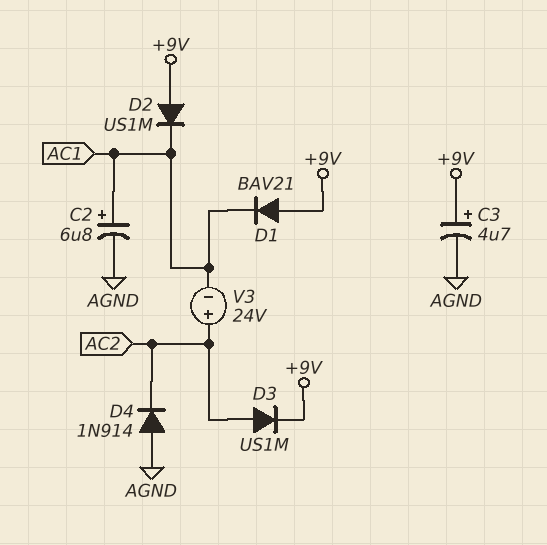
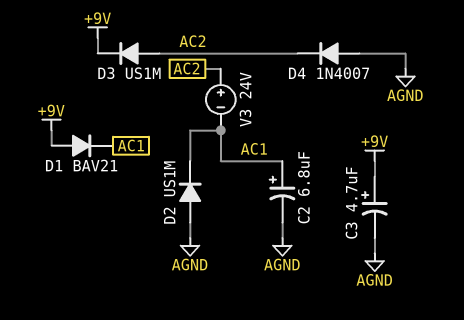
D2: diode US1M (A +9V, K AC1) -> diode US1M (A AGND, K AC1)
D4: diode 1N914 (A AGND, K AC2) -> diode 1N4007 (A AGND, K AC2)

